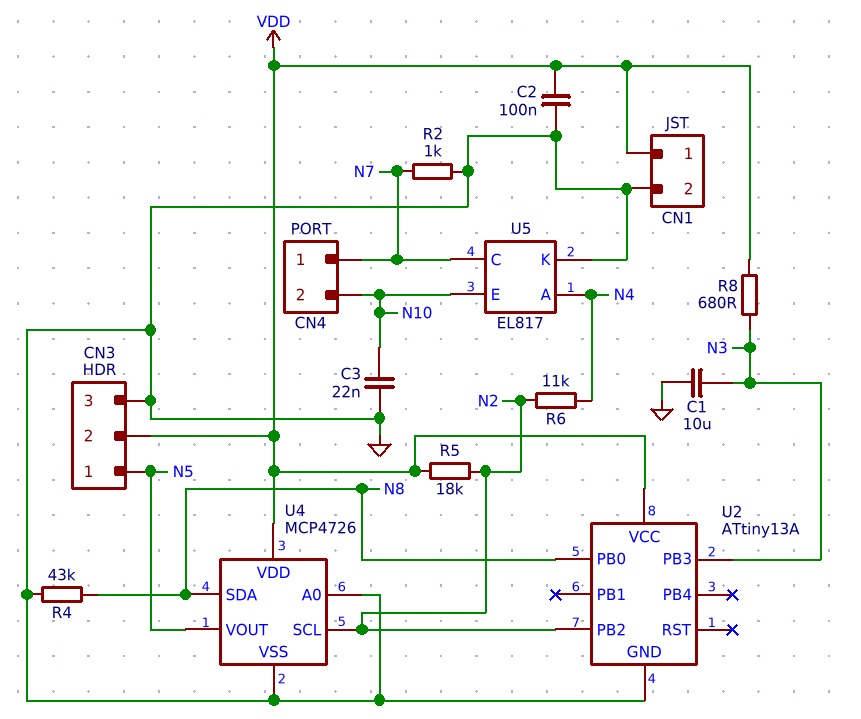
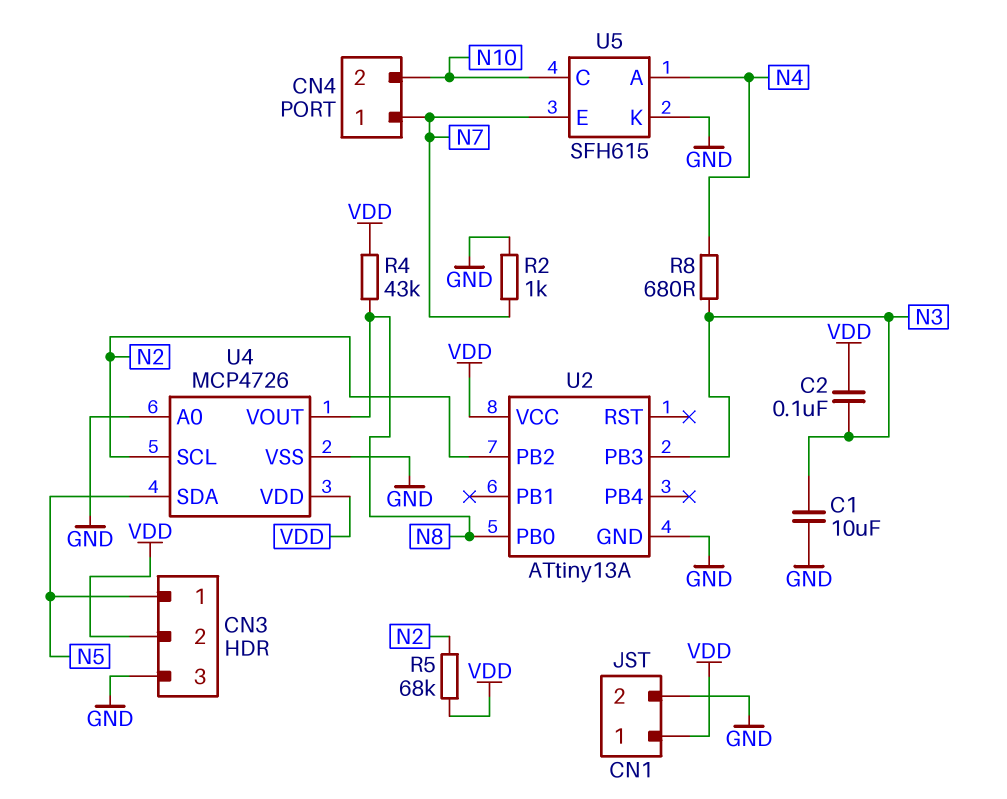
C2: 100nF (GND, VDD) -> 100nF (N3, VDD)
C3: 22nF (GND, N10) -> none
R4: 43k (GND, N8) -> 43k (N8, VDD)
R5: 18k (N2, VDD) -> 68k (N2, VDD)
R6: 11k (N2, N4) -> none
R8: 680 (N3, VDD) -> 680 (N3, N4)
U4 pin SDA: N8 -> N5
U4 pin VOUT: N5 -> N8
U5: EL817 -> SFH615
U5 pin C: N7 -> N10
U5 pin E: N10 -> N7

